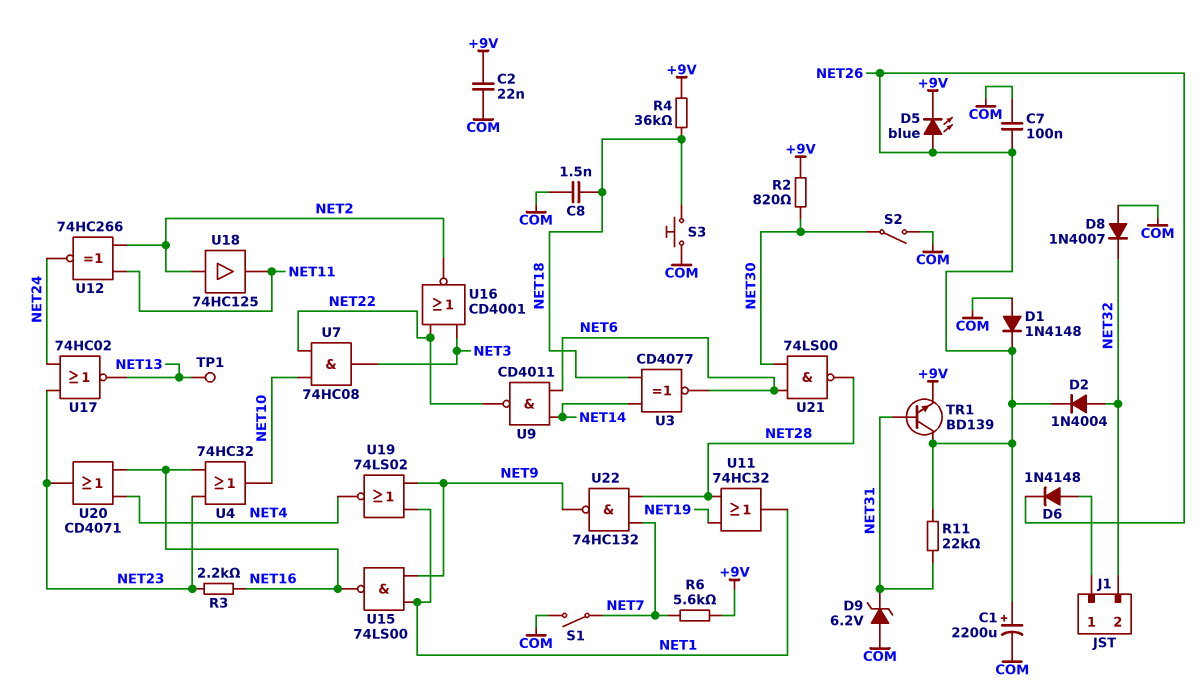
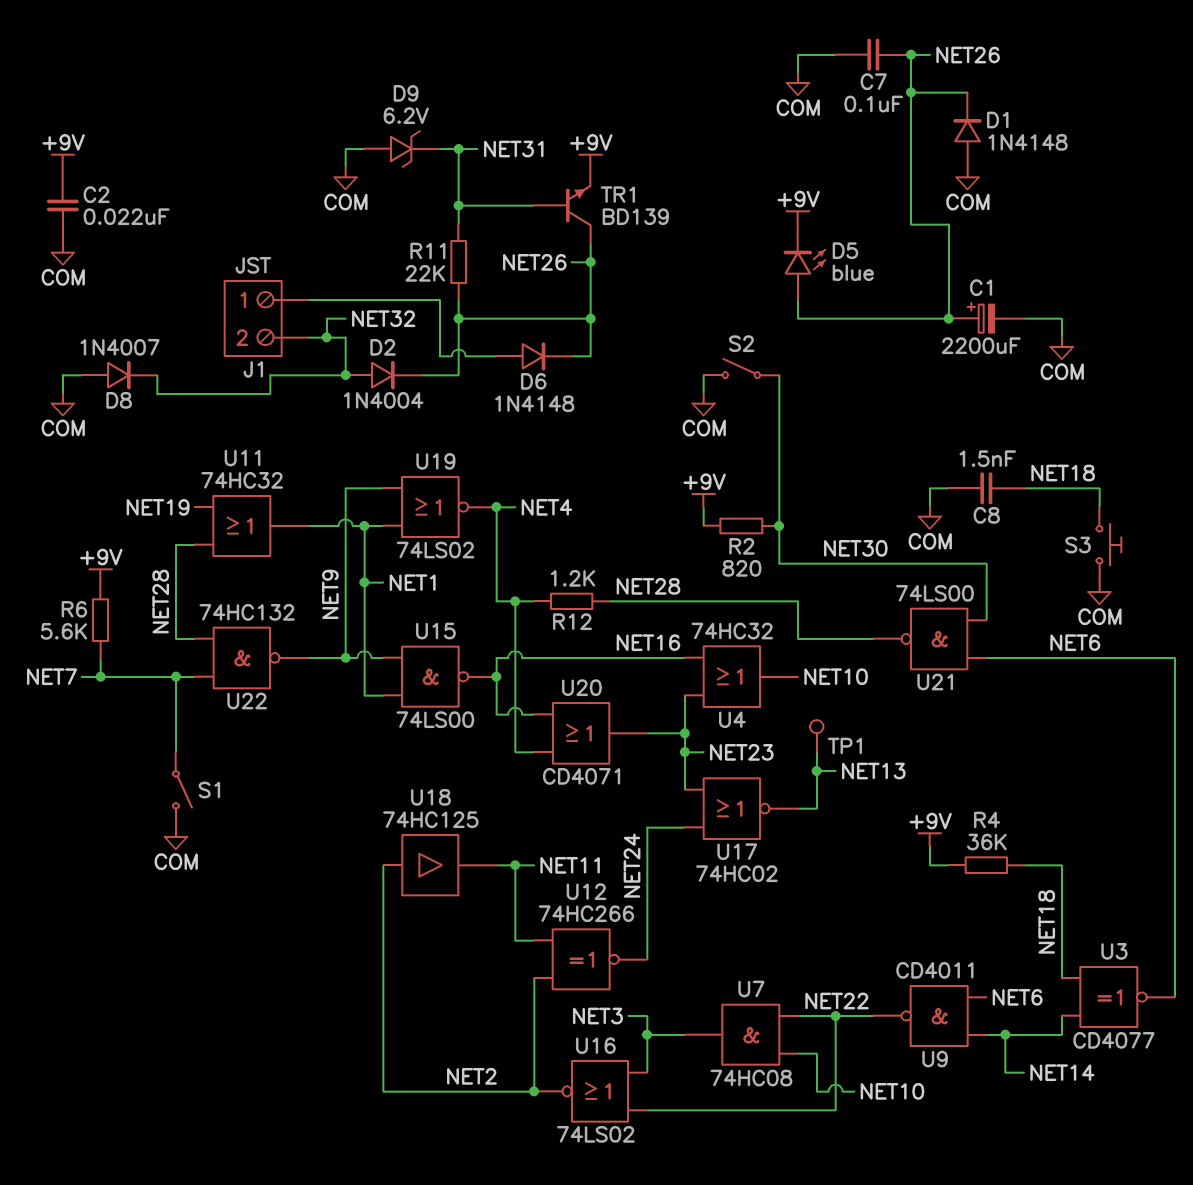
R3: 2.2k (NET16, NET23) -> none
R12: none -> 1.2k (NET4, NET28)
U16: NOR CD4001 (in NET3, in NET22, out NET2) -> NOR 74LS02 (in NET3, in NET22, out NET2)

